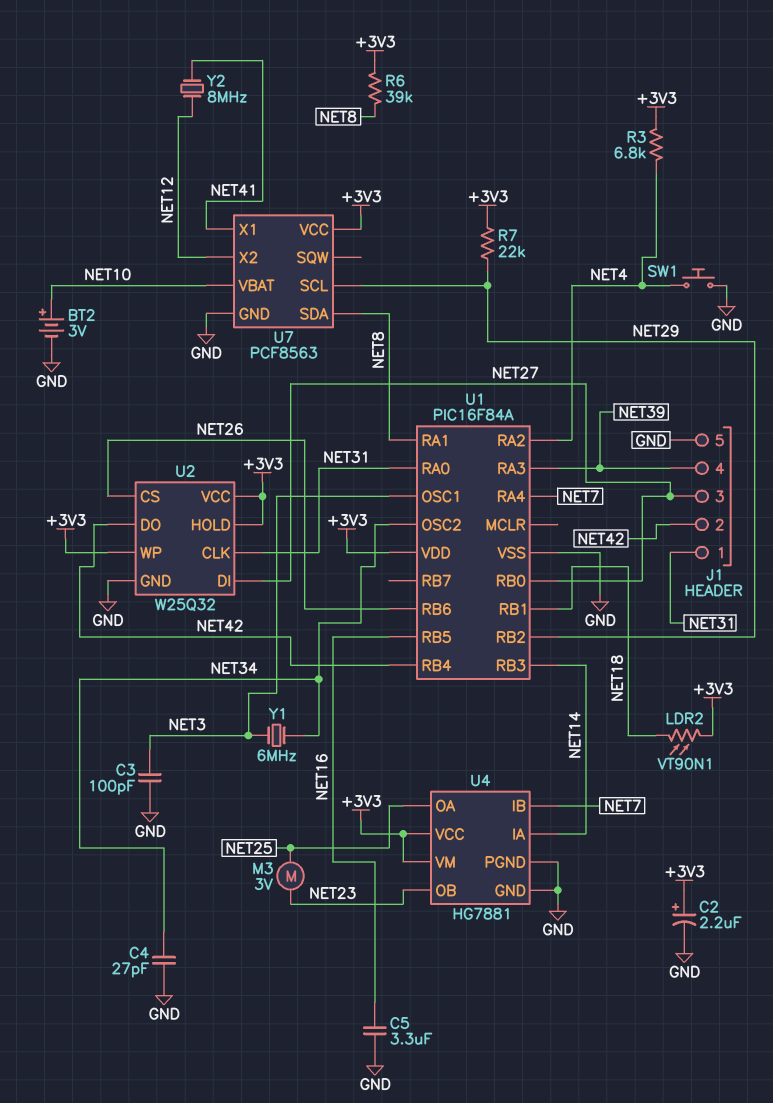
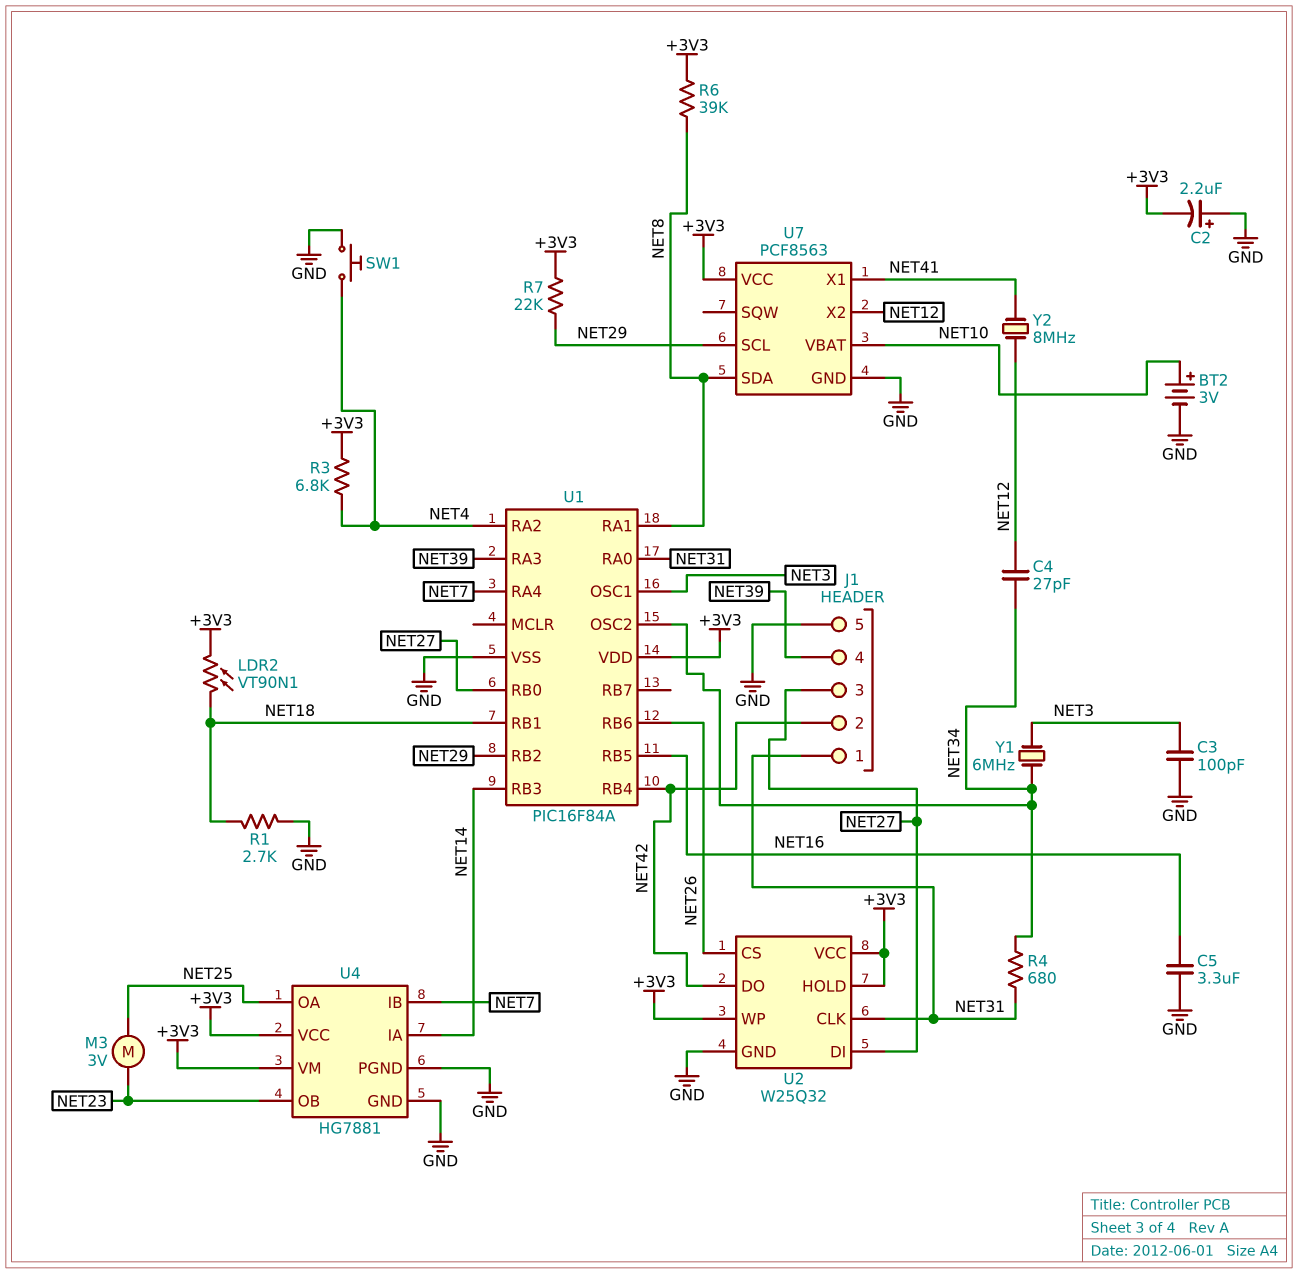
C2: 2.2uF (plus +3V3, minus GND) -> 2.2uF (plus GND, minus +3V3)
C4: 27pF (GND, NET34) -> 27pF (NET12, NET34)
R1: none -> 2.7k (GND, NET18)
R4: none -> 680 (NET31, NET34)

